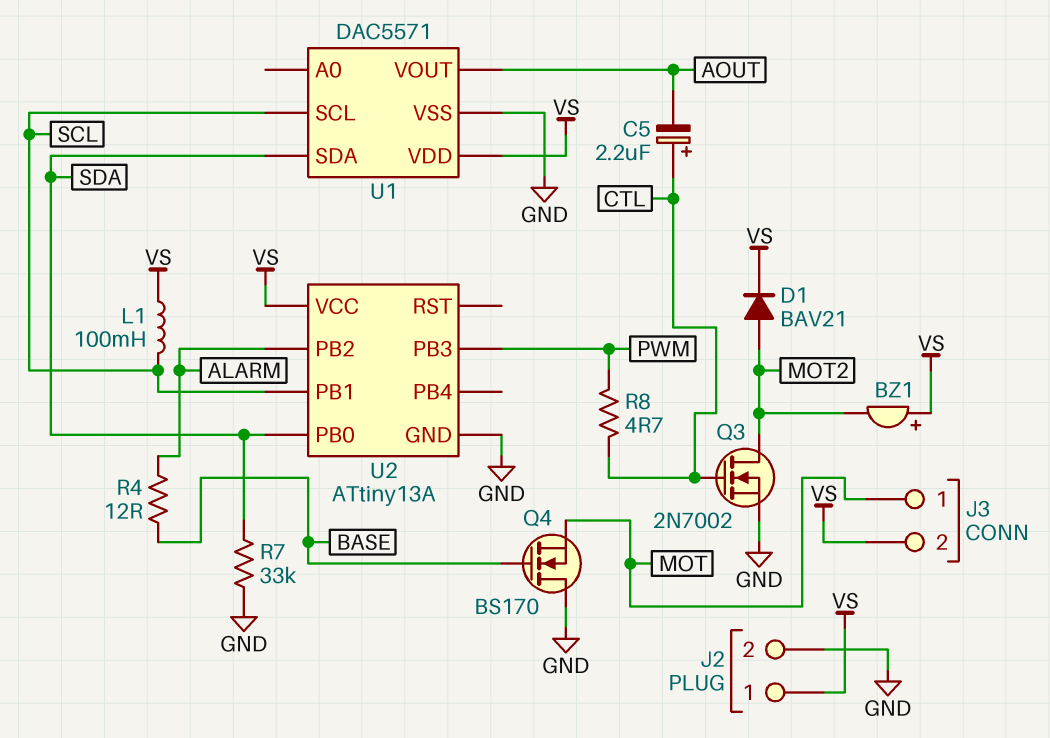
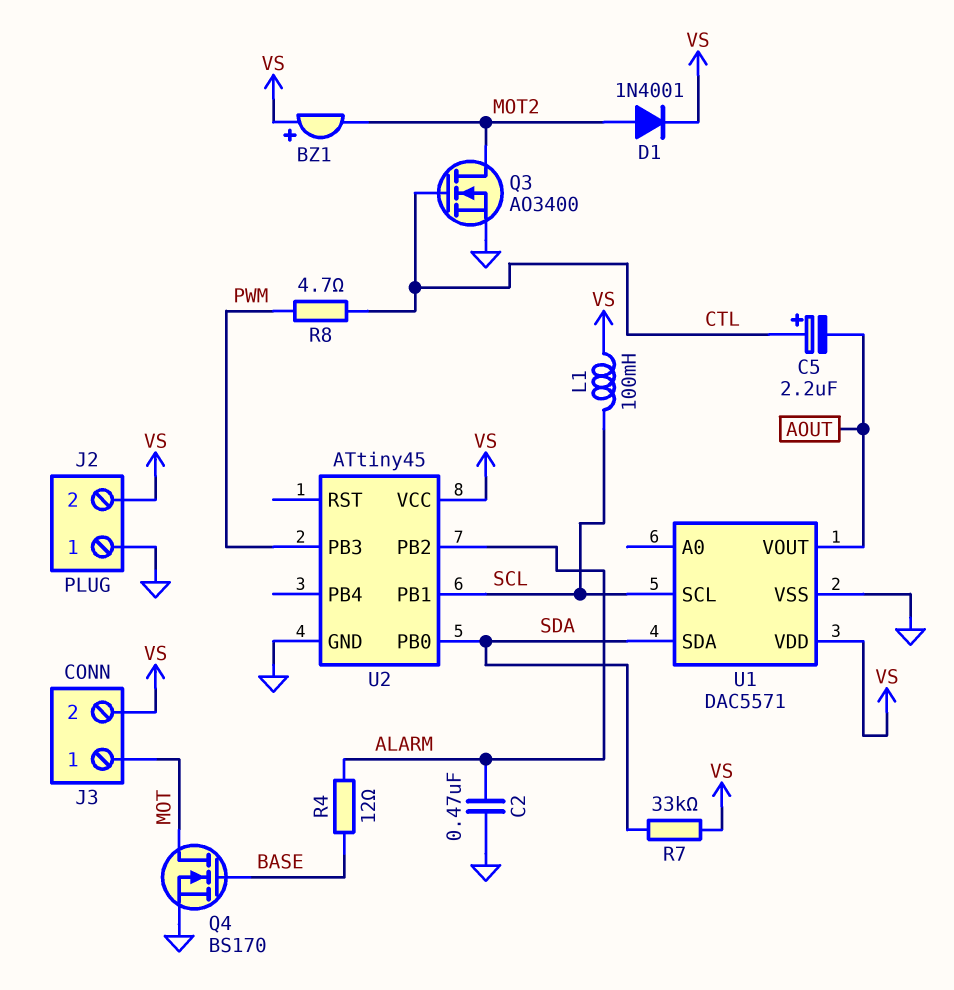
C2: none -> 470nF (ALARM, GND)
D1: diode BAV21 (A MOT2, K VS) -> diode 1N4001 (A MOT2, K VS)
J2 pin 1: VS -> GND
J2 pin 2: GND -> VS
Q3: NMOS 2N7002 (G CTL, D MOT2, S GND) -> NMOS AO3400 (G CTL, D MOT2, S GND)
Q4: NMOS BS170 (G BASE, D GND, S MOT) -> NMOS BS170 (G BASE, D MOT, S GND)
R7: 33k (GND, SDA) -> 33k (SDA, VS)
U2: ATtiny13A -> ATtiny45

